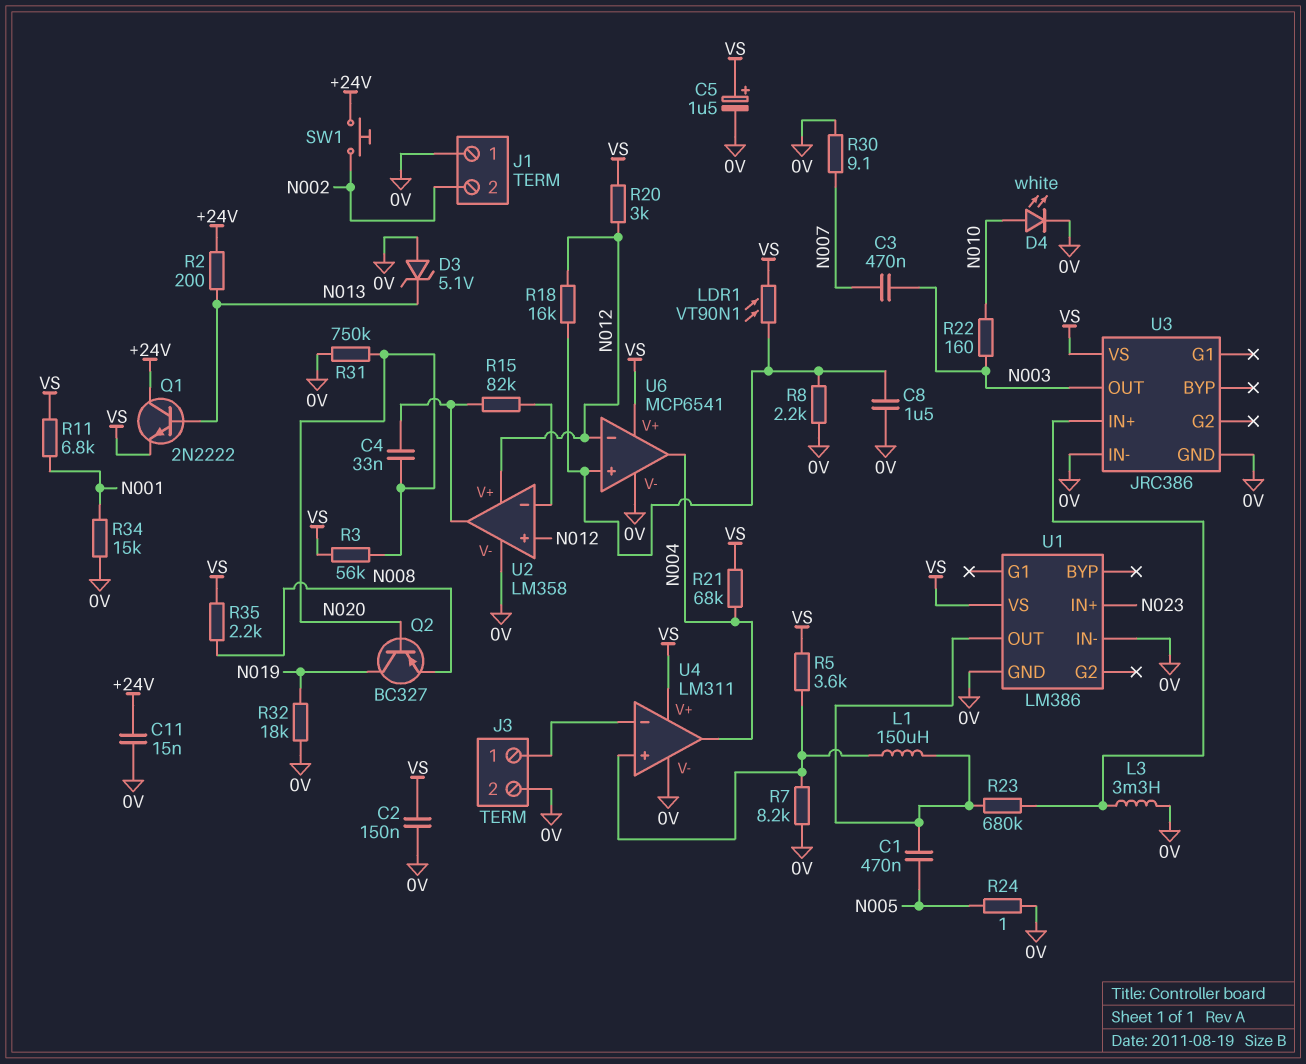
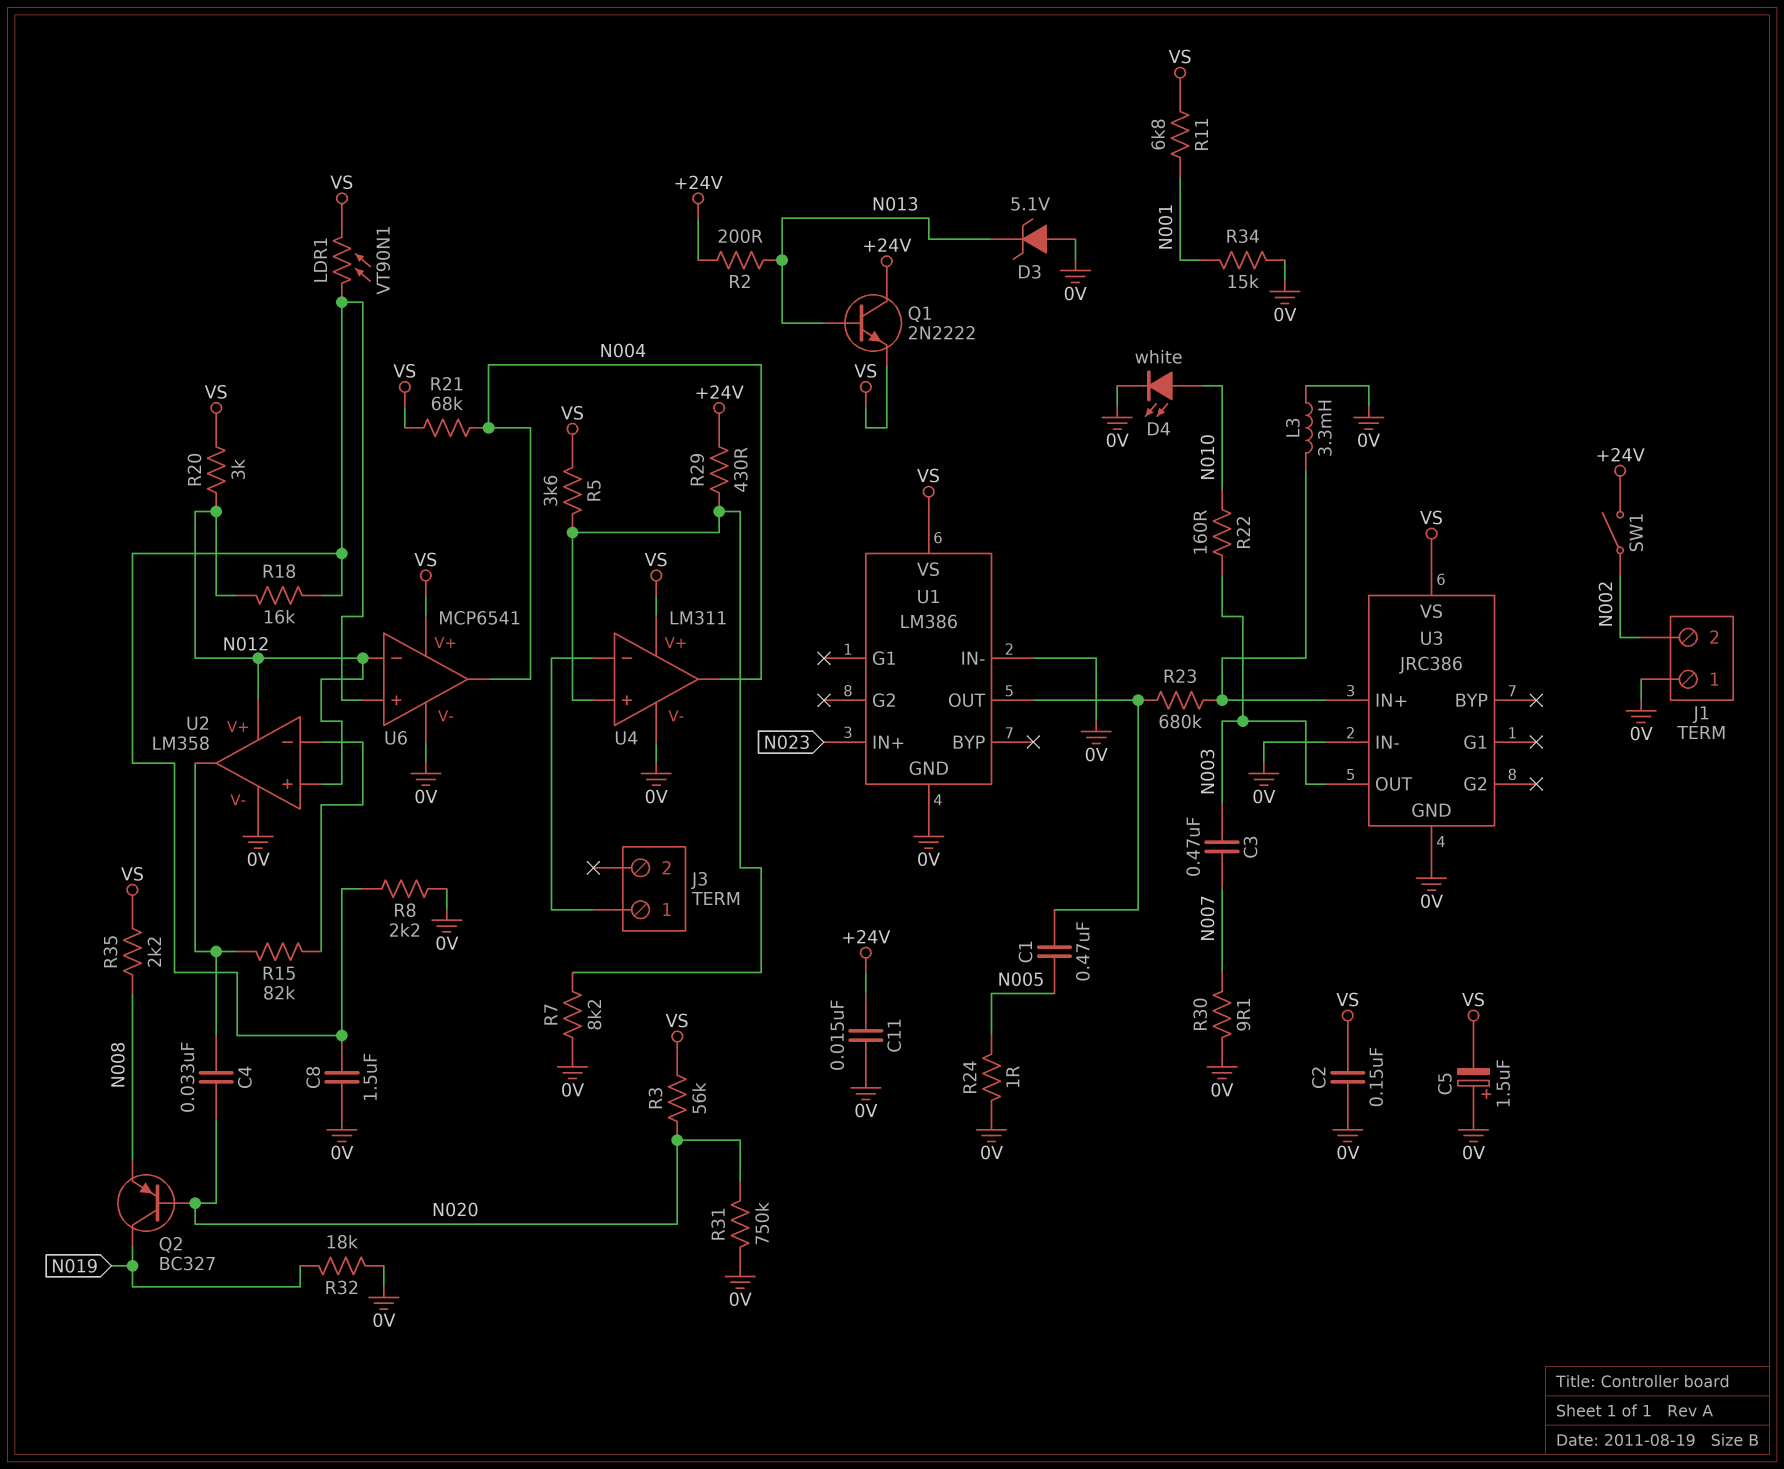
C5: 1.5uF (plus VS, minus 0V) -> 1.5uF (plus 0V, minus VS)
J3 pin 2: 0V -> none
L1: 150uH (U1/OUT, U4/in+) -> none
R29: none -> 430 (+24V, U4/in+)
SW1: button (+24V, N002) -> switch (+24V, N002)

